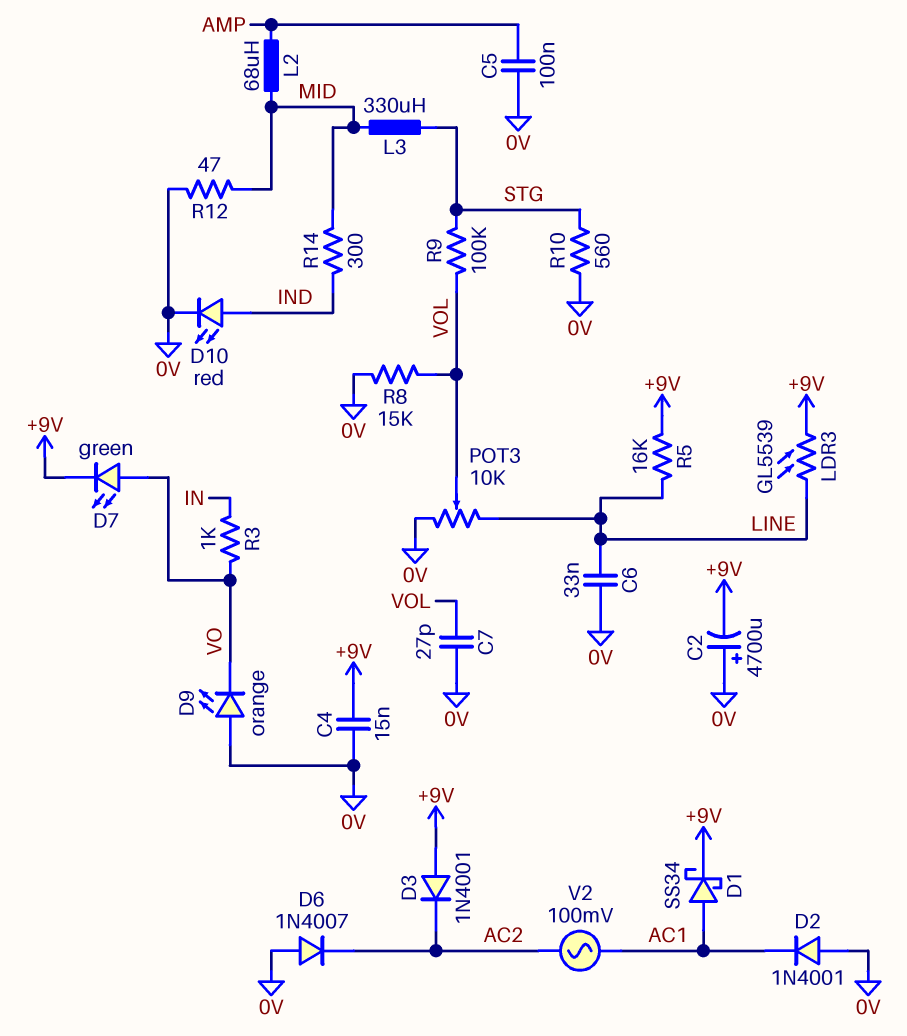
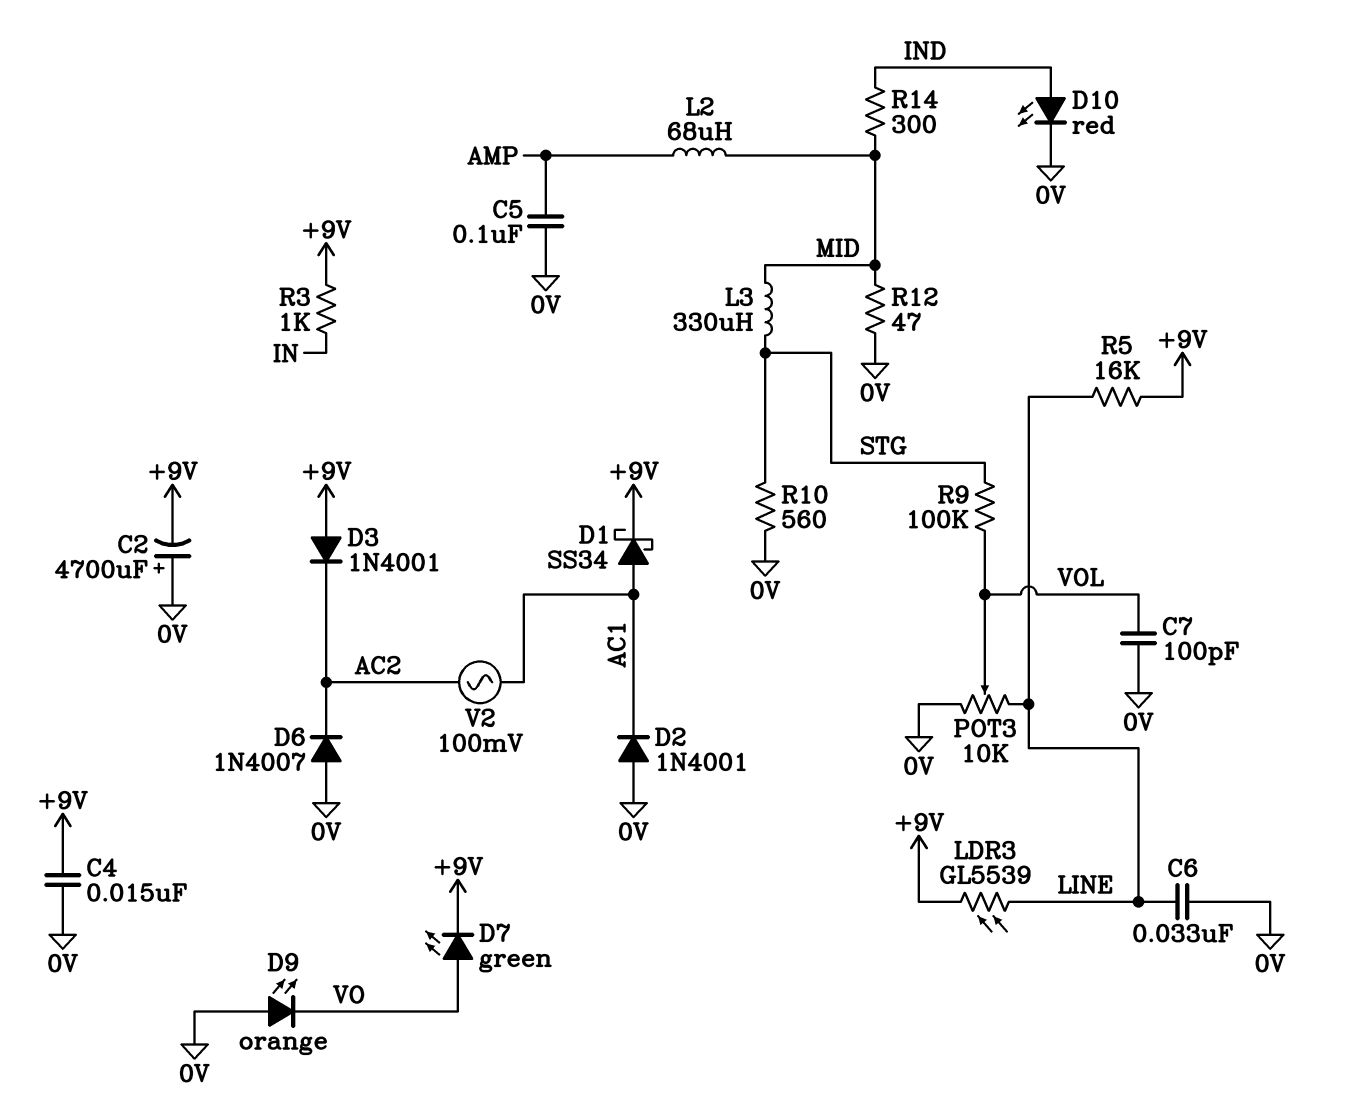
C7: 27pF (0V, VOL) -> 100pF (0V, VOL)
R3: 1k (IN, VO) -> 1k (+9V, IN)
R8: 15k (0V, VOL) -> none

